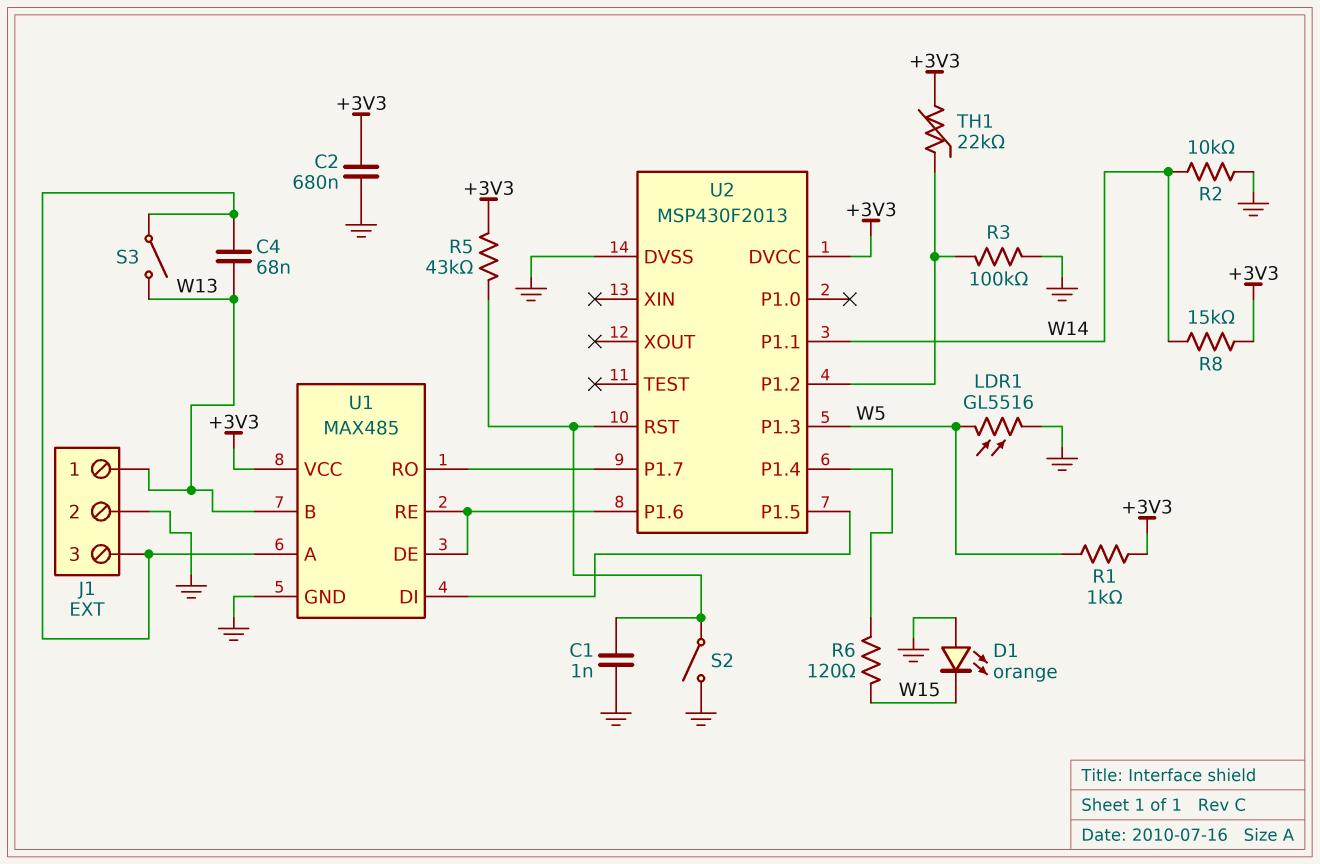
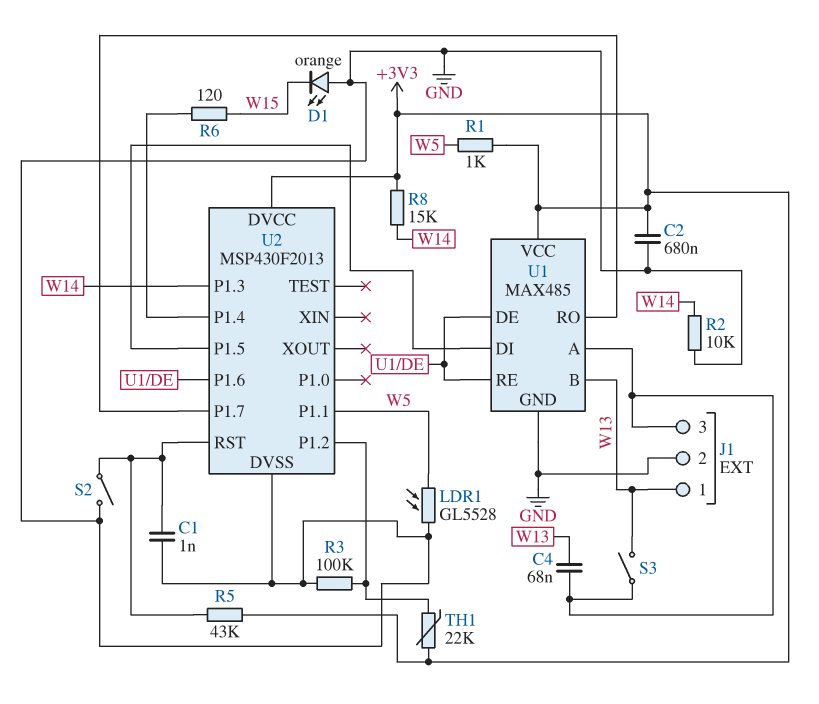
LDR1: GL5516 (GND, W5) -> GL5528 (GND, W5)
U2 pin P1.1: W14 -> W5
U2 pin P1.3: W5 -> W14

